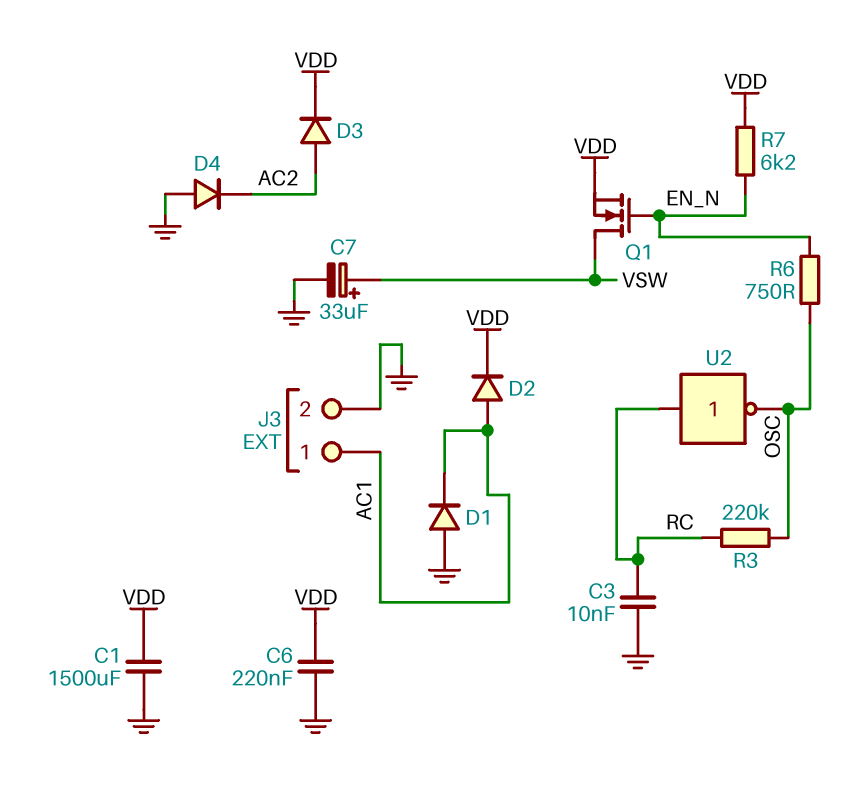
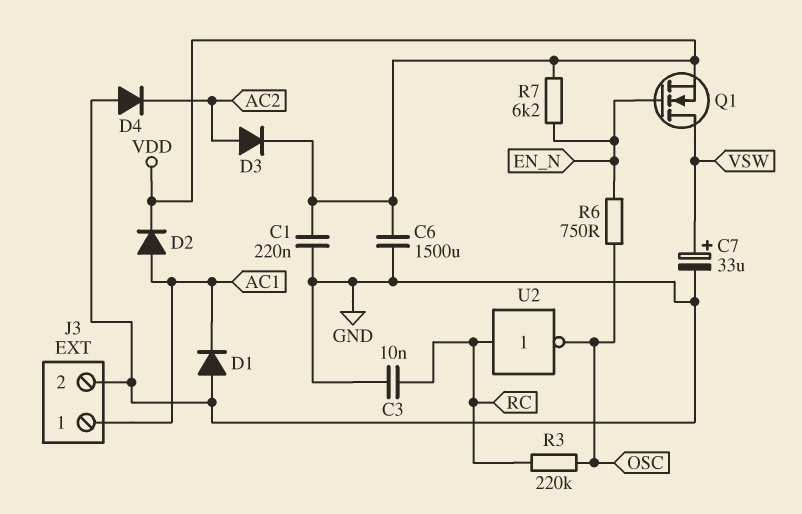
C1: 1500uF (GND, VDD) -> 220nF (GND, VDD)
C6: 220nF (GND, VDD) -> 1500uF (GND, VDD)

